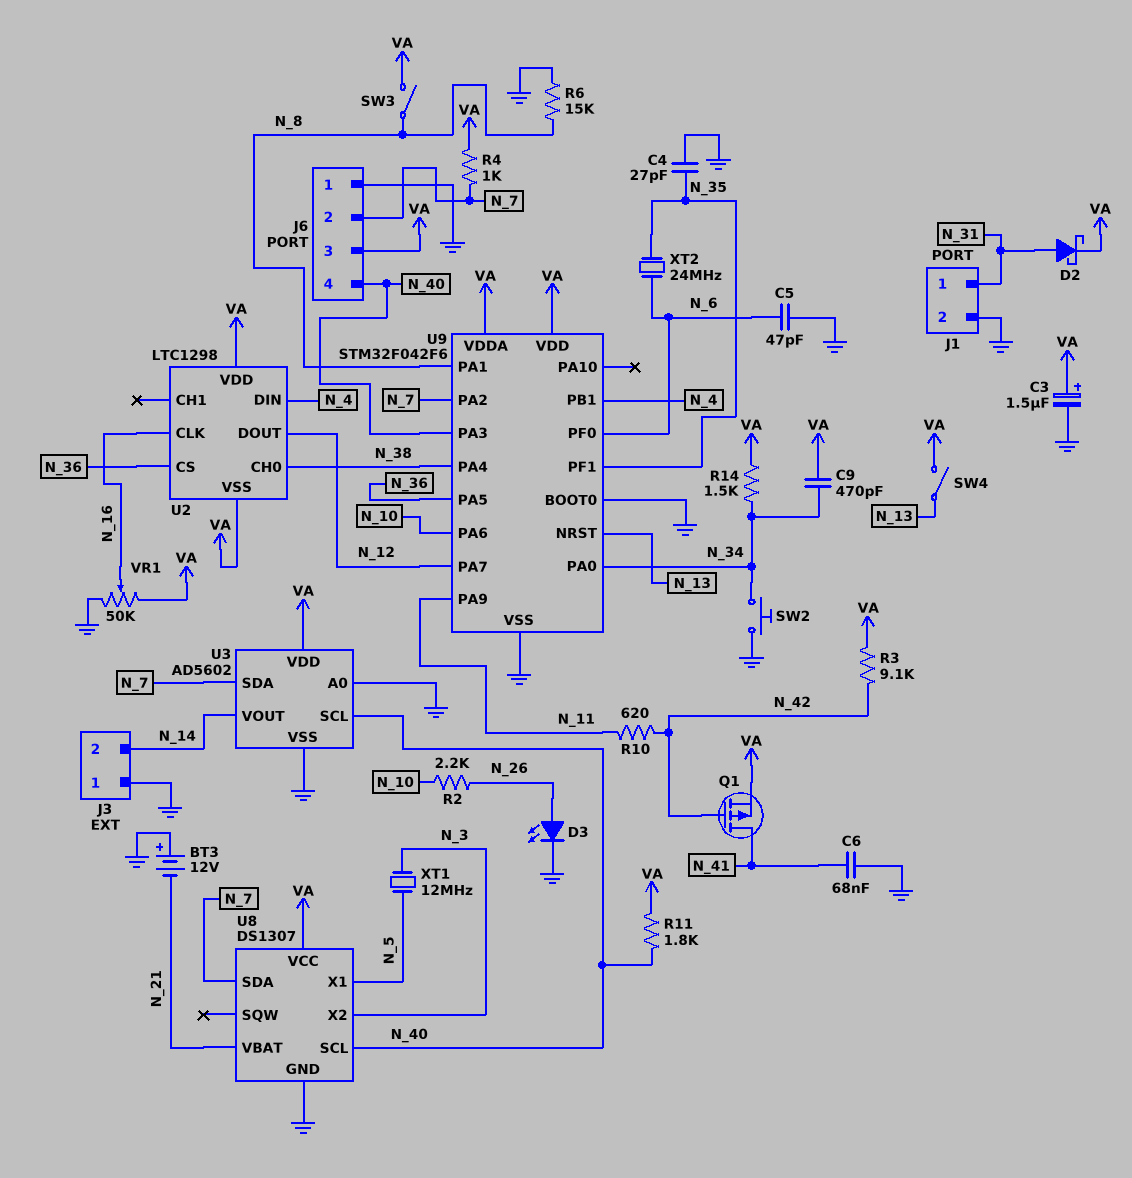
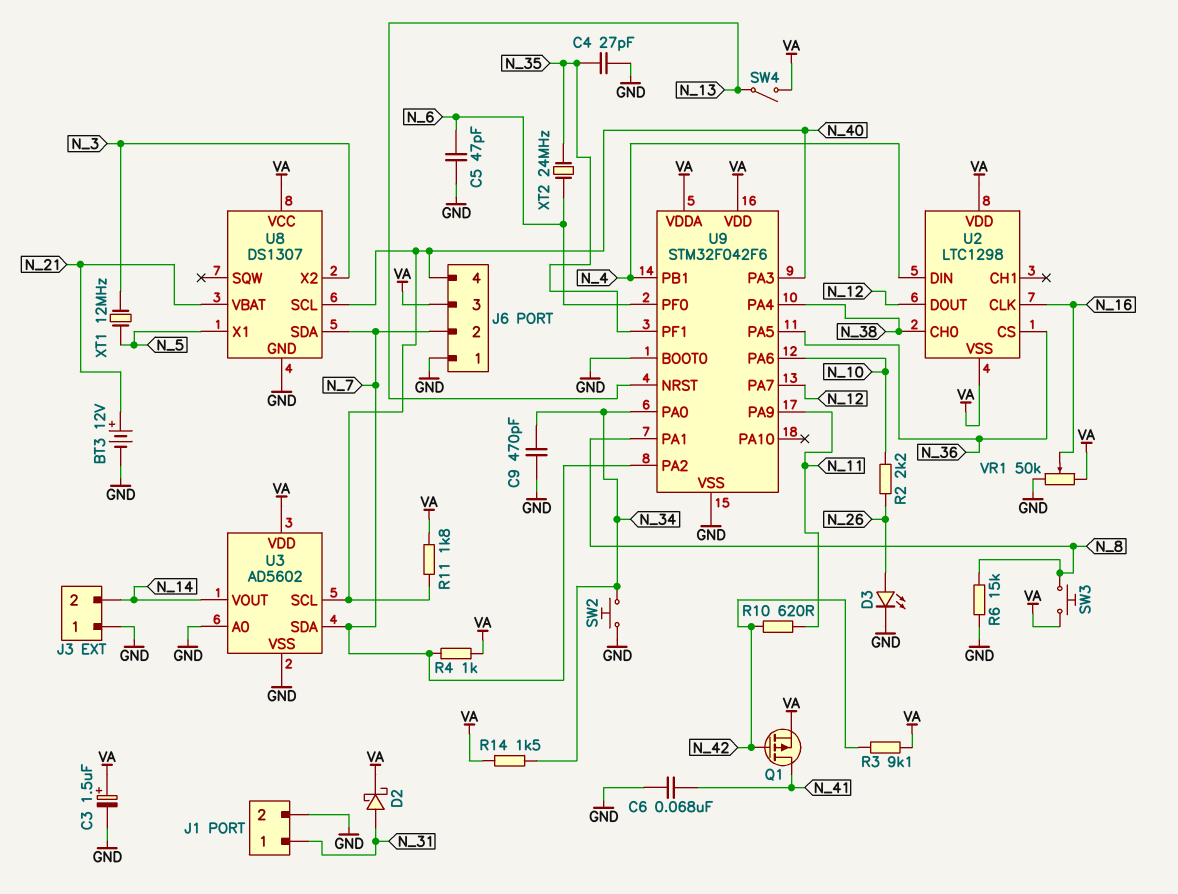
BT3: 12V (plus GND, minus N_21) -> 12V (plus N_21, minus GND)
C9: 470pF (N_34, VA) -> 470pF (GND, N_34)
SW3: switch (N_8, VA) -> button (N_8, VA)

